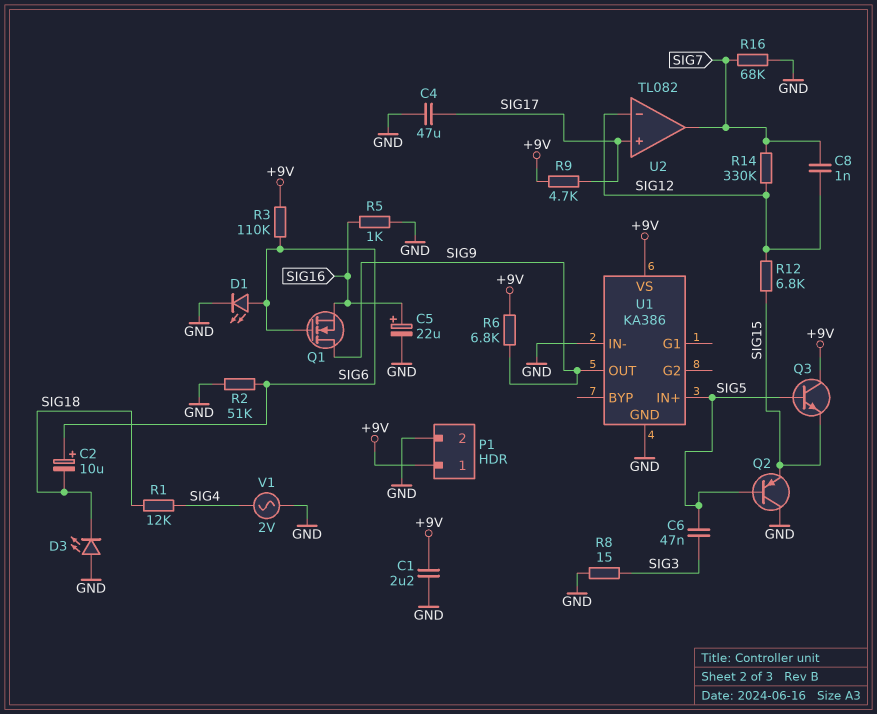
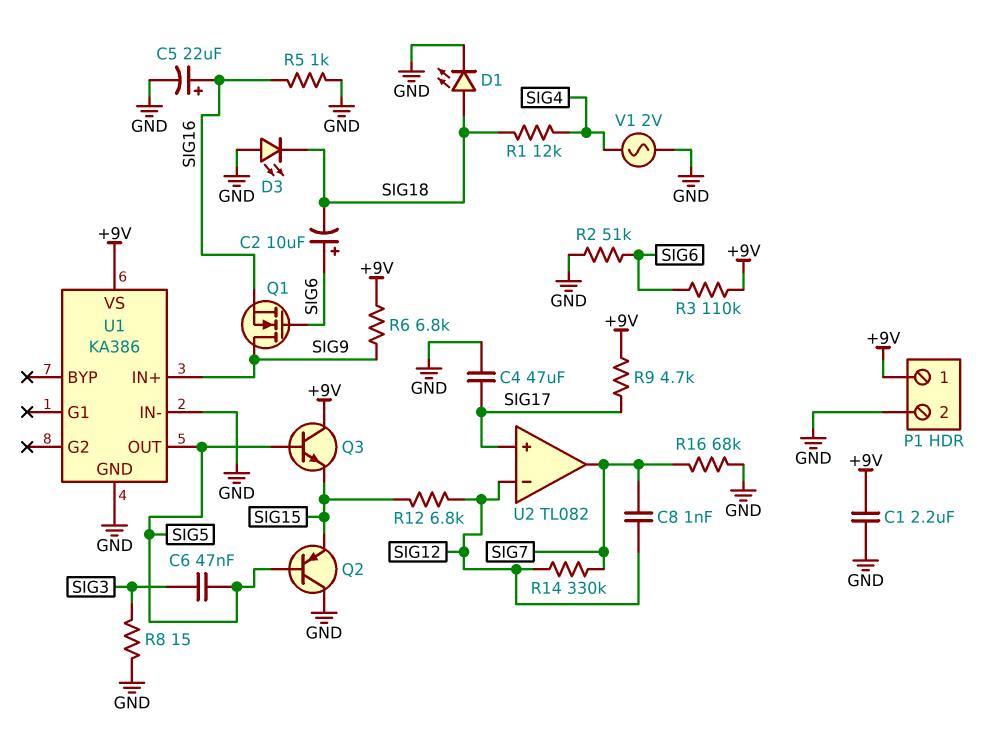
D1: LED (A SIG6, K GND) -> LED (A SIG18, K GND)
U1 pin IN+: SIG5 -> SIG9
U1 pin OUT: SIG9 -> SIG5

